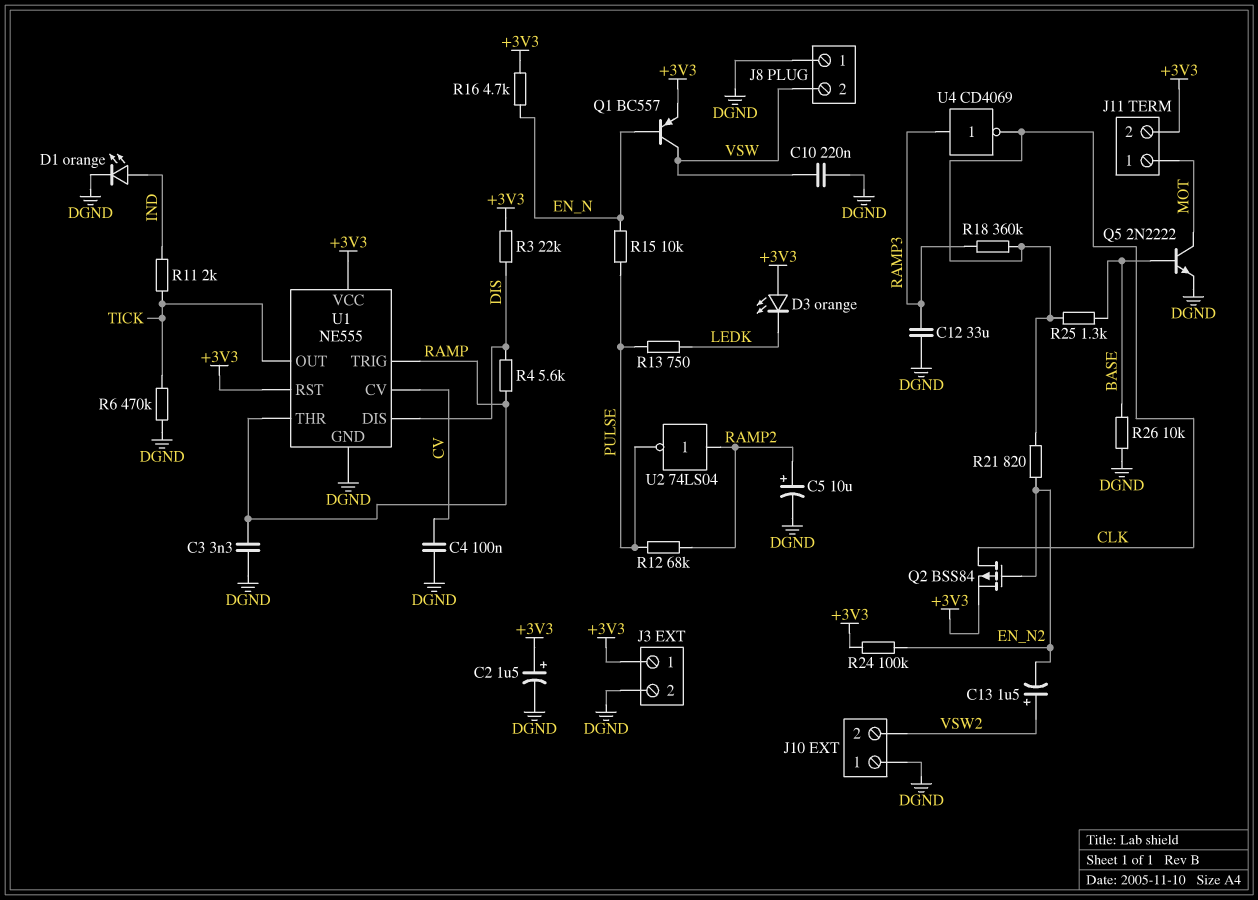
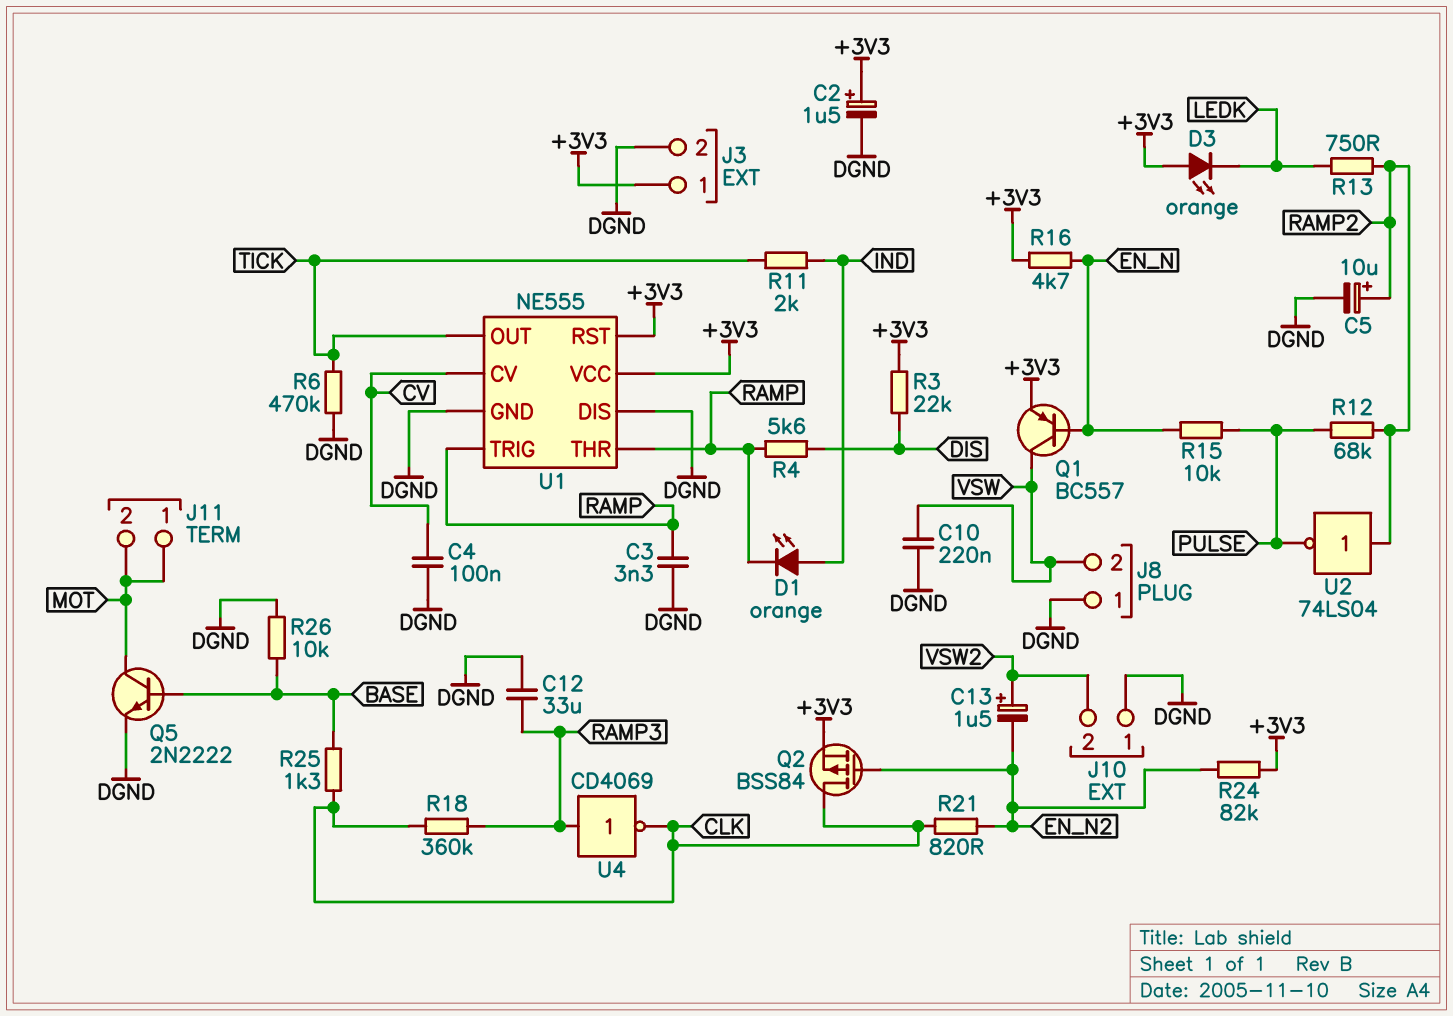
D1: LED orange (A IND, K DGND) -> LED orange (A IND, K RAMP)
J11 pin 2: +3V3 -> MOT
R13: 750 (LEDK, PULSE) -> 750 (LEDK, RAMP2)
R24: 100k (+3V3, EN_N2) -> 82k (+3V3, EN_N2)
U1 pin DIS: DIS -> DGND

